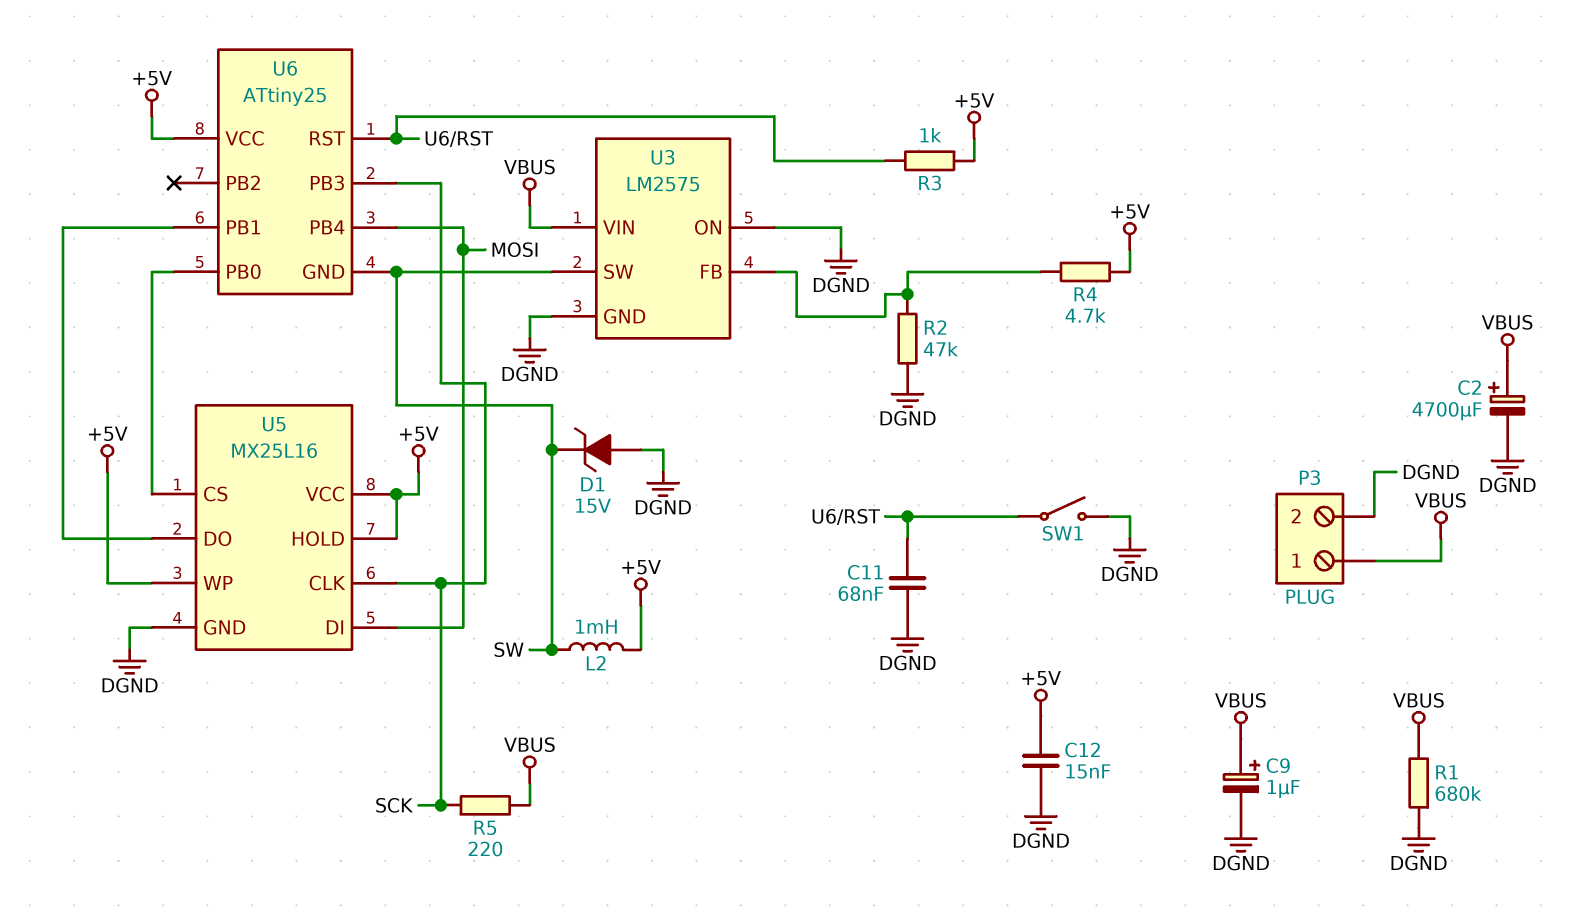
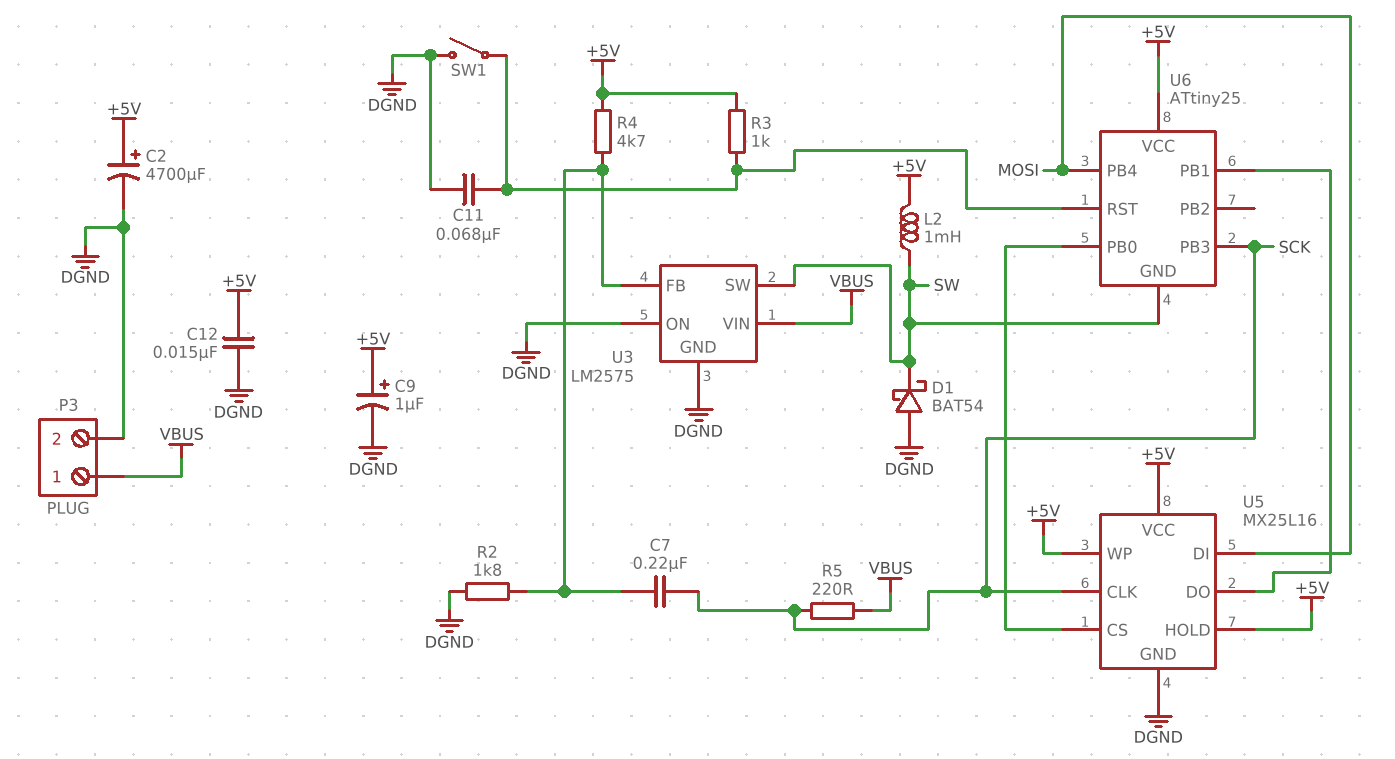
C2: 4700uF (plus VBUS, minus DGND) -> 4700uF (plus +5V, minus DGND)
C7: none -> 220nF (SCK, U3/FB)
C9: 1uF (plus VBUS, minus DGND) -> 1uF (plus +5V, minus DGND)
D1: zener 15V (A DGND, K SW) -> schottky BAT54 (A DGND, K SW)
R1: 680k (DGND, VBUS) -> none
R2: 47k (DGND, U3/FB) -> 1.8k (DGND, U3/FB)

